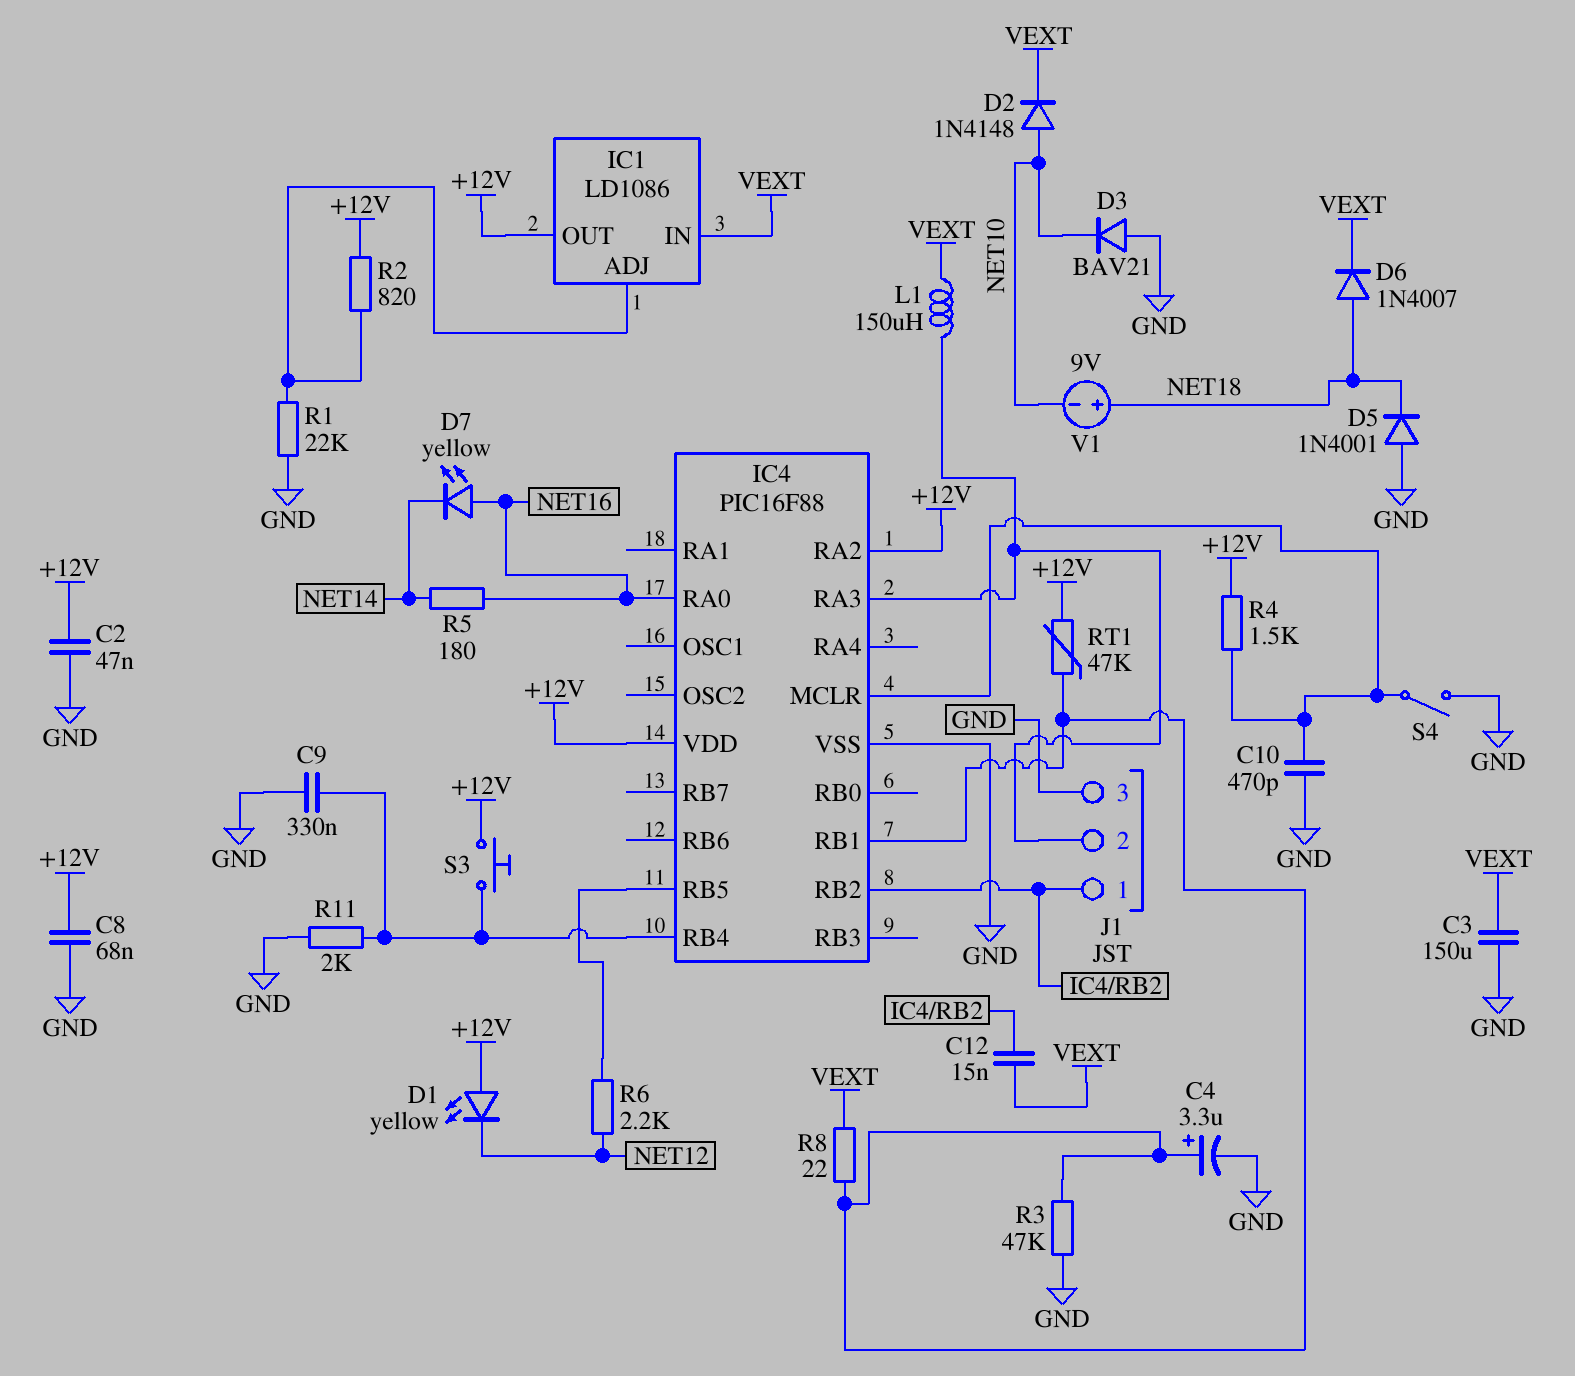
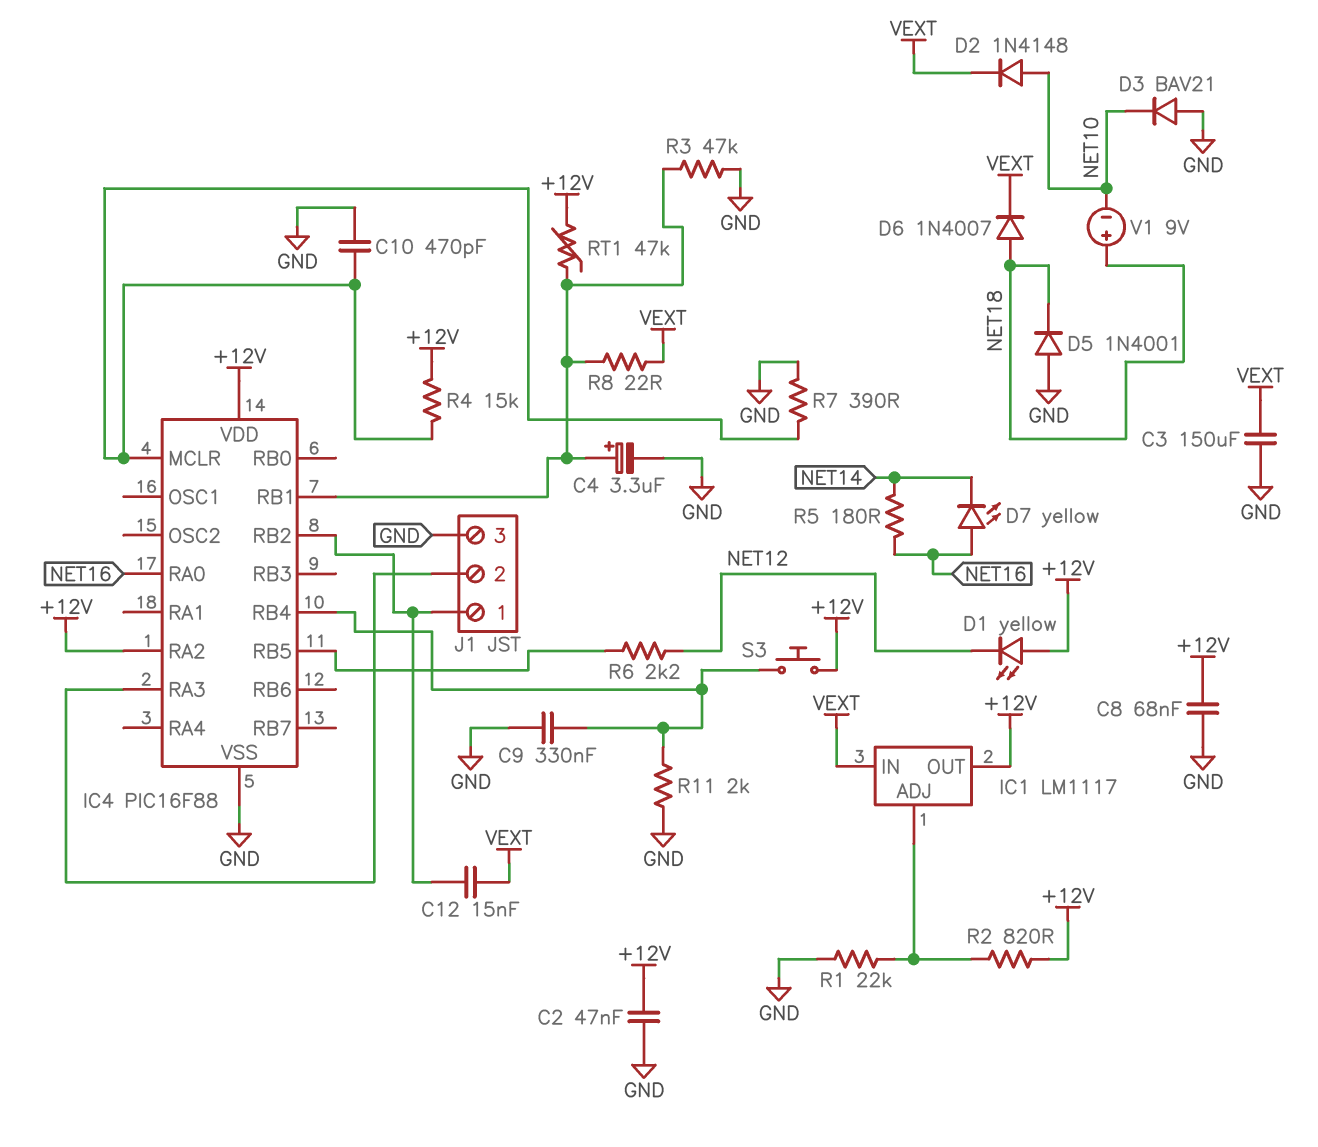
IC1: LD1086 -> LM1117
L1: 150uH (IC4/RA3, VEXT) -> none
R4: 1.5k (+12V, IC4/MCLR) -> 15k (+12V, IC4/MCLR)
R7: none -> 390 (GND, IC4/MCLR)
S4: switch (GND, IC4/MCLR) -> none

